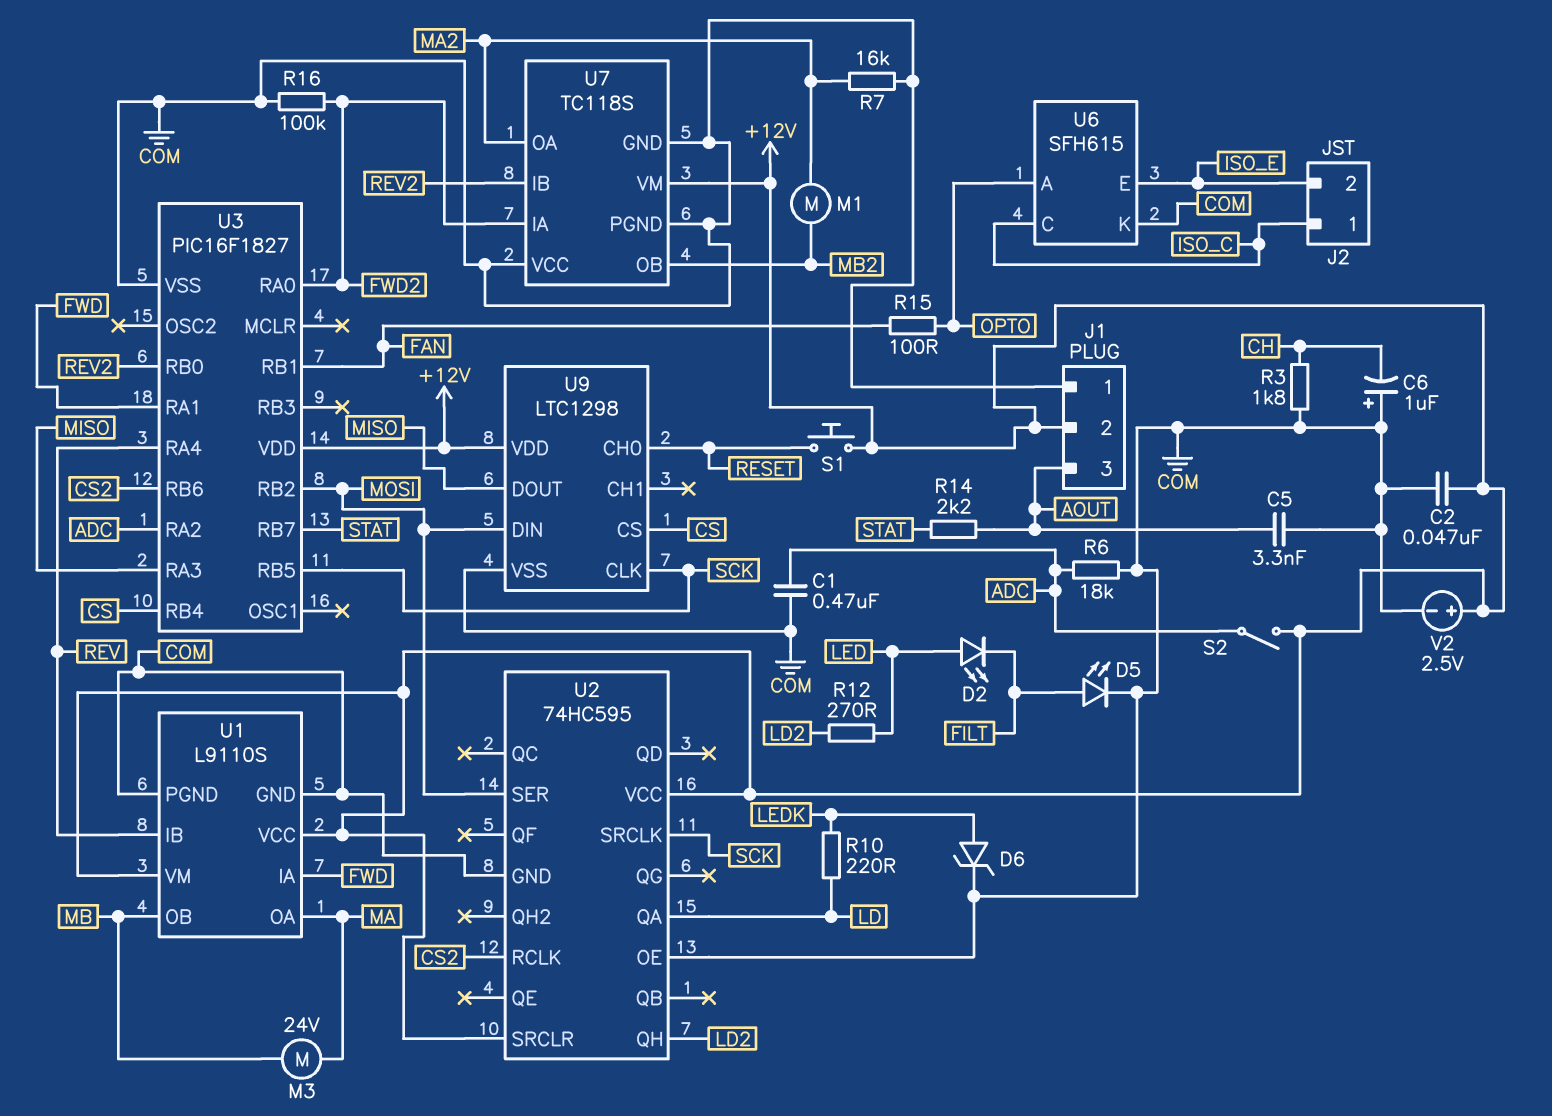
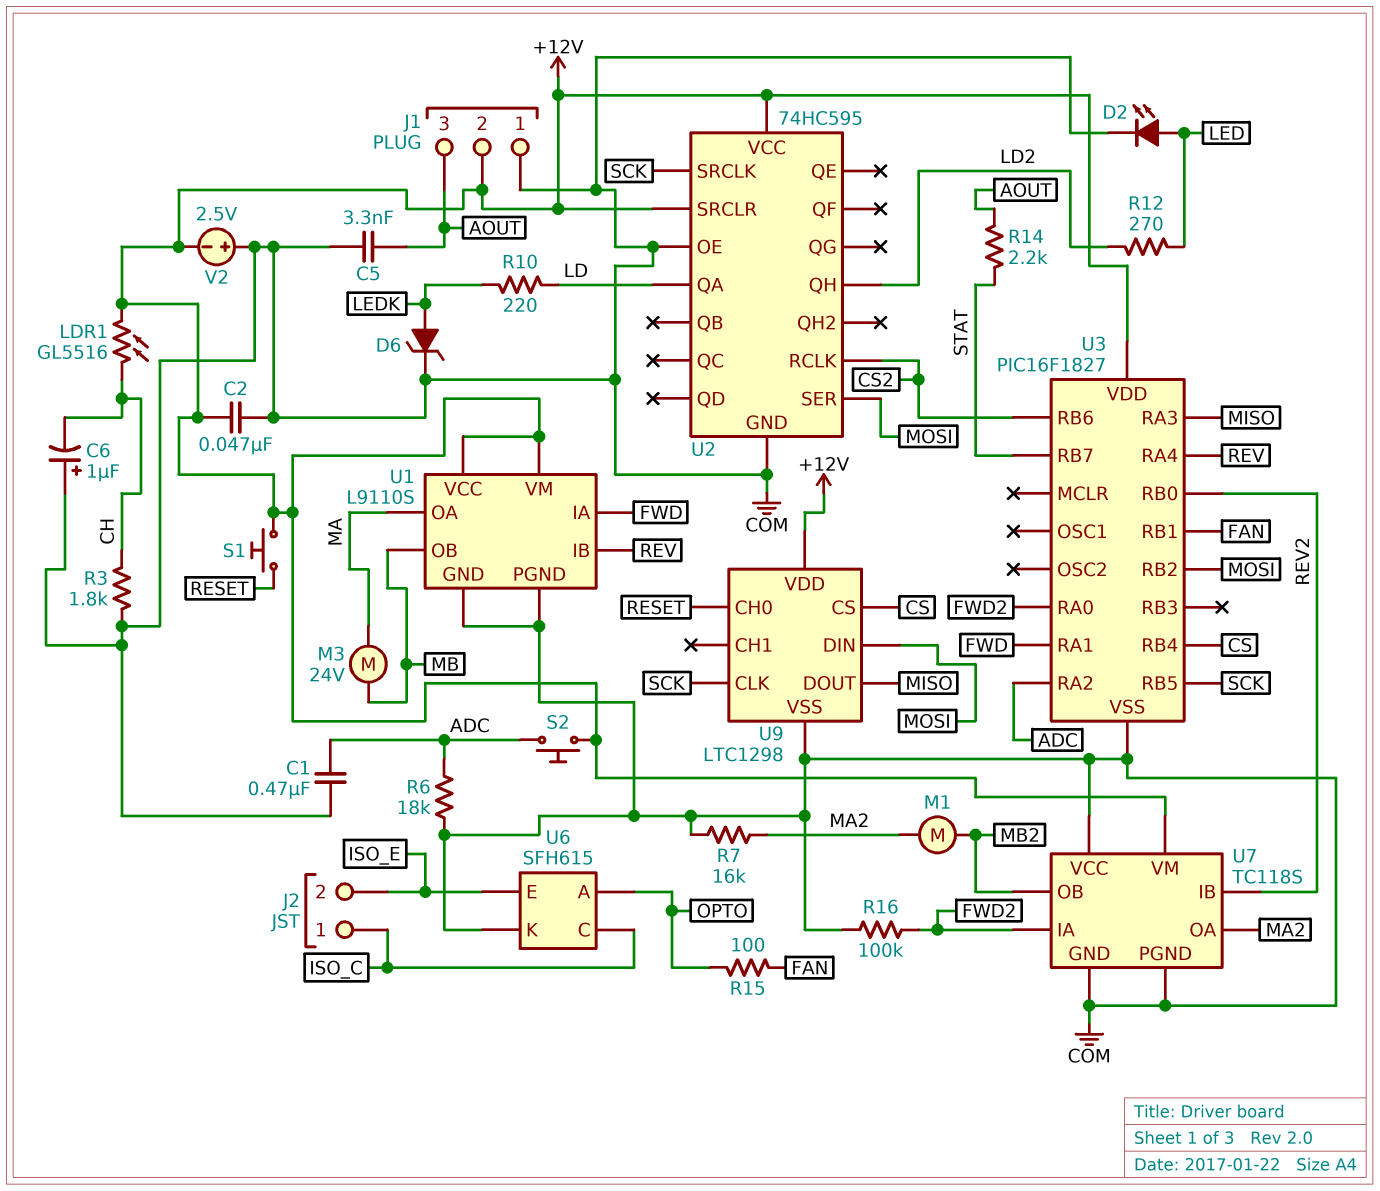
D2: LED (A LED, K FILT) -> LED (A LED, K COM)
D5: LED (A FILT, K COM) -> none
LDR1: none -> GL5516 (+12V, CH)
S2: switch (+12V, ADC) -> button (+12V, ADC)
V2: 2.5V (plus +12V, minus COM) -> 2.5V (plus COM, minus +12V)

